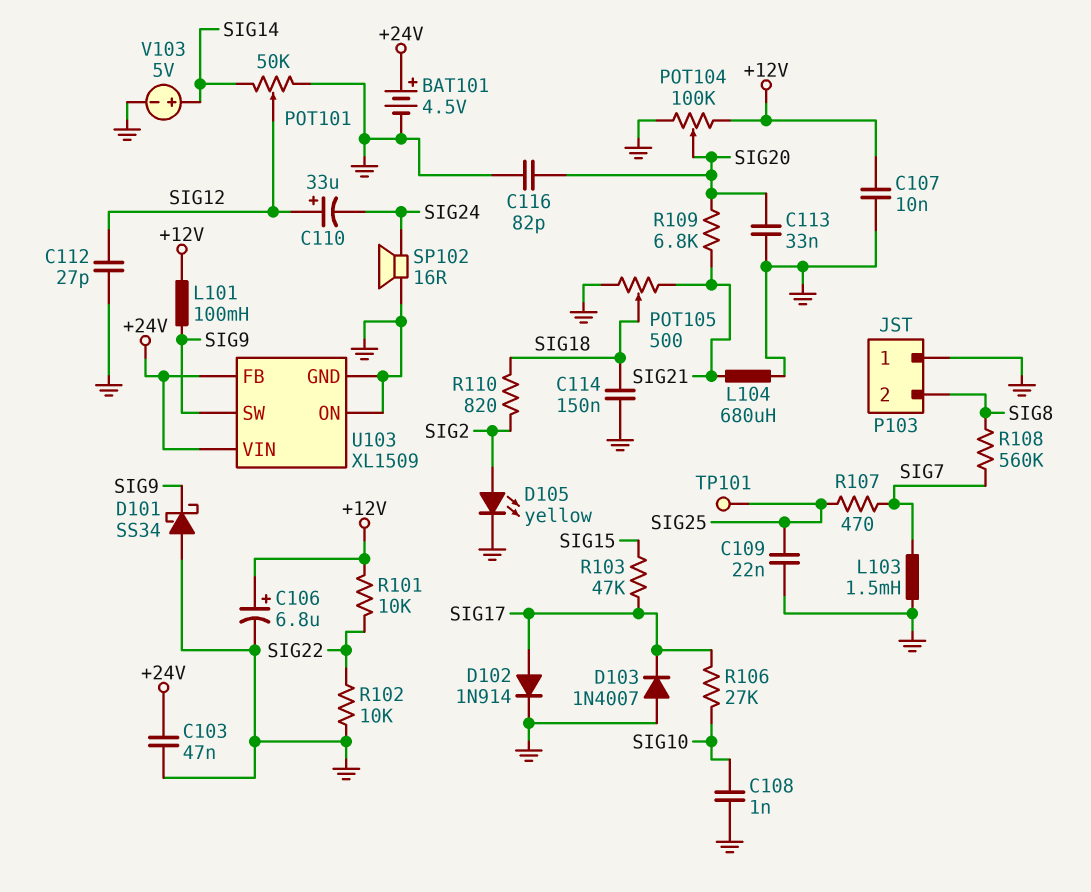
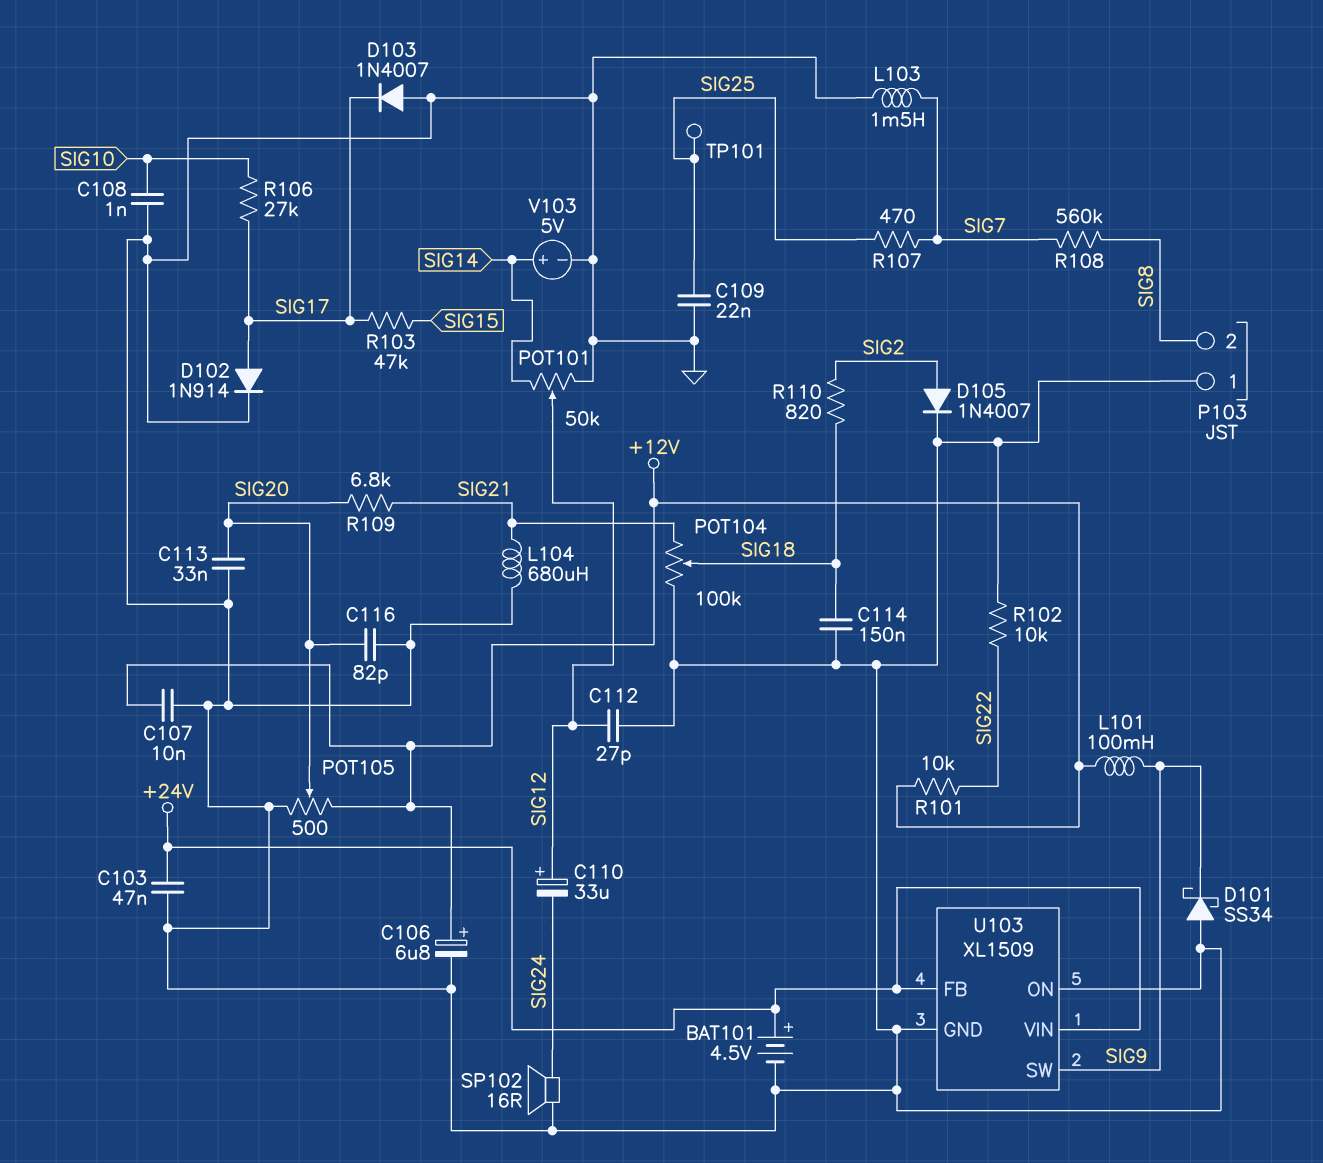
D105: LED yellow (A SIG2, K GND) -> diode 1N4007 (A SIG2, K GND)
POT104: 100k (+12V, GND, wiper SIG20) -> 100k (GND, SIG21, wiper SIG18)
POT105: 500 (GND, SIG21, wiper SIG18) -> 500 (+12V, GND, wiper SIG20)

